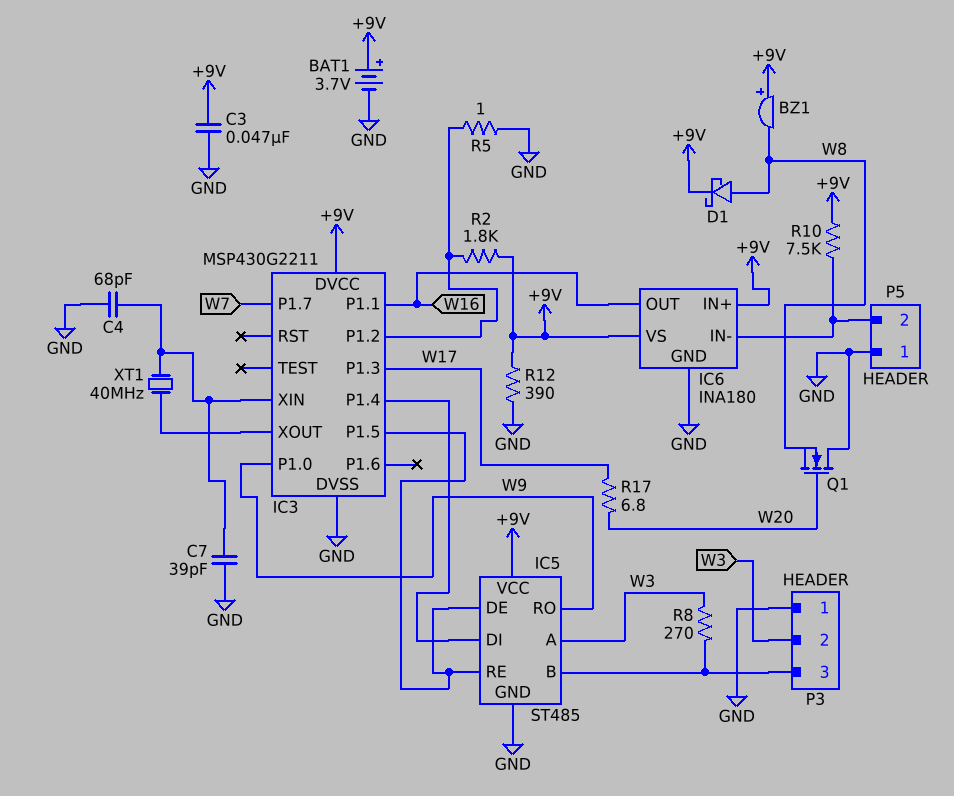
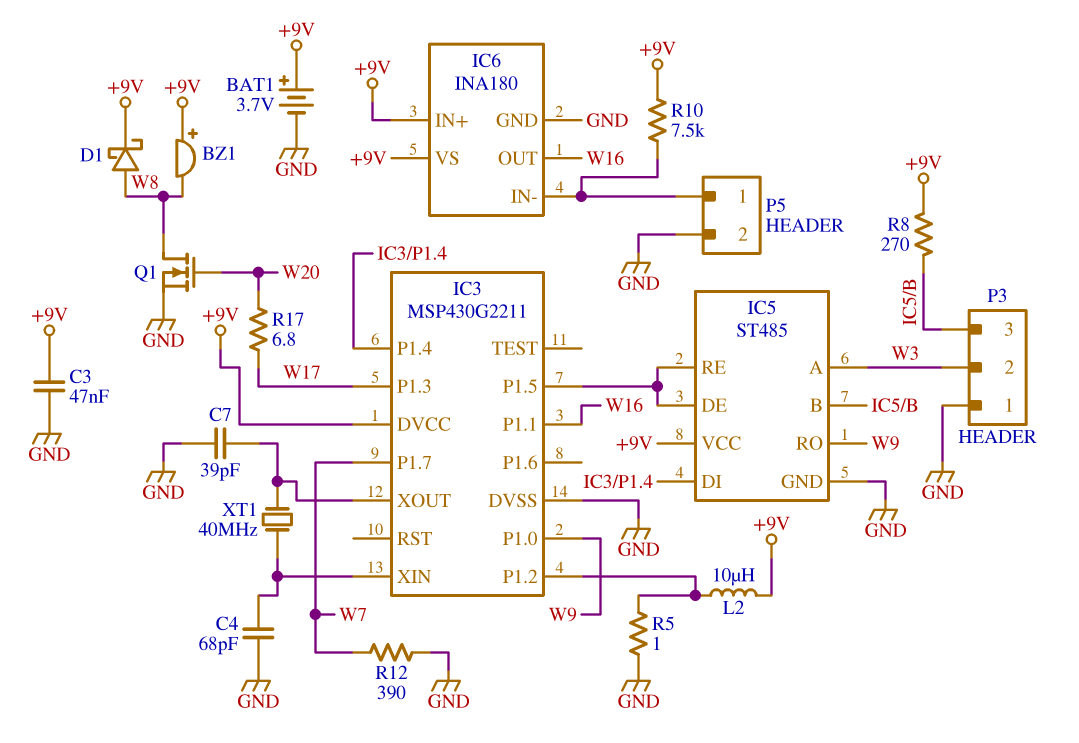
C7: 39pF (GND, IC3/XIN) -> 39pF (GND, IC3/XOUT)
L2: none -> 10uH (+9V, IC3/P1.2)
P5 pin 1: GND -> IC6/IN-
P5 pin 2: IC6/IN- -> GND
Q1: NMOS (G W20, D GND, S W8) -> NMOS (G W20, D W8, S GND)
R2: 1.8k (+9V, IC3/P1.2) -> none
R8: 270 (IC5/B, W3) -> 270 (+9V, IC5/B)
R12: 390 (+9V, GND) -> 390 (GND, W7)

